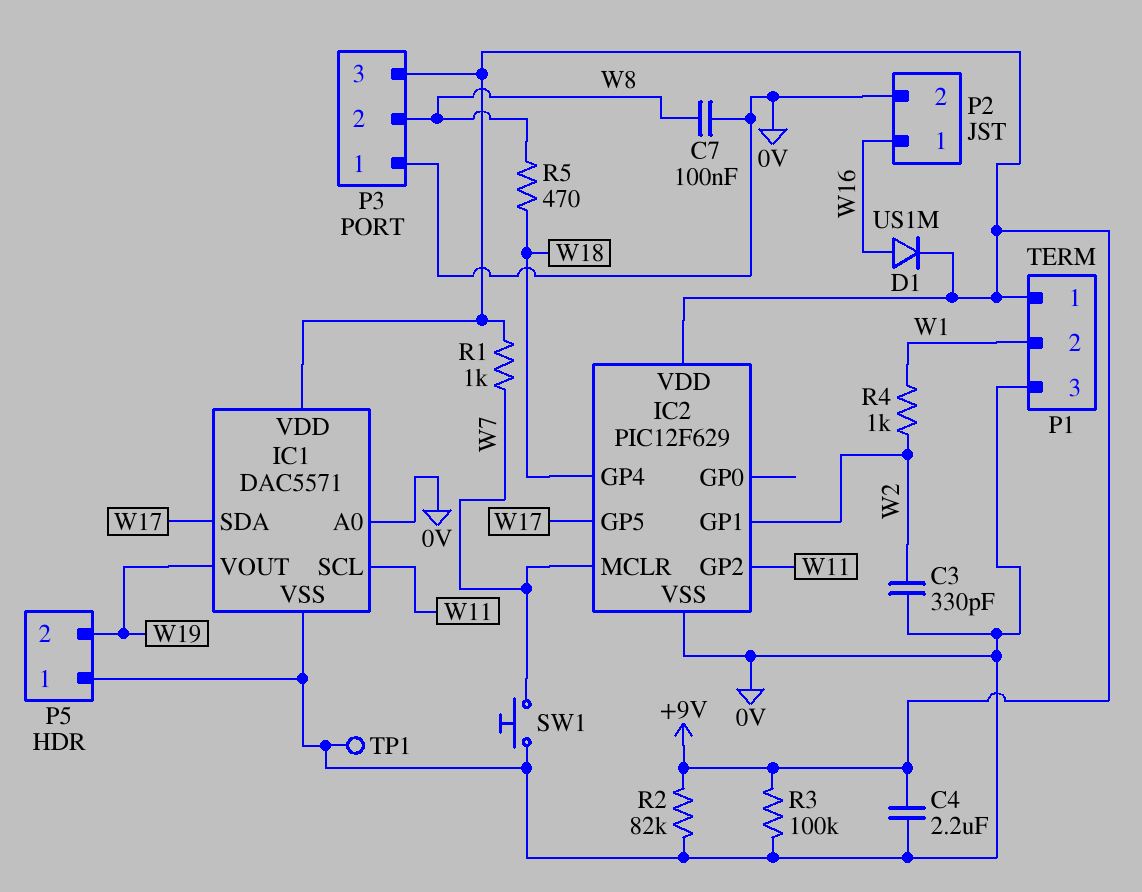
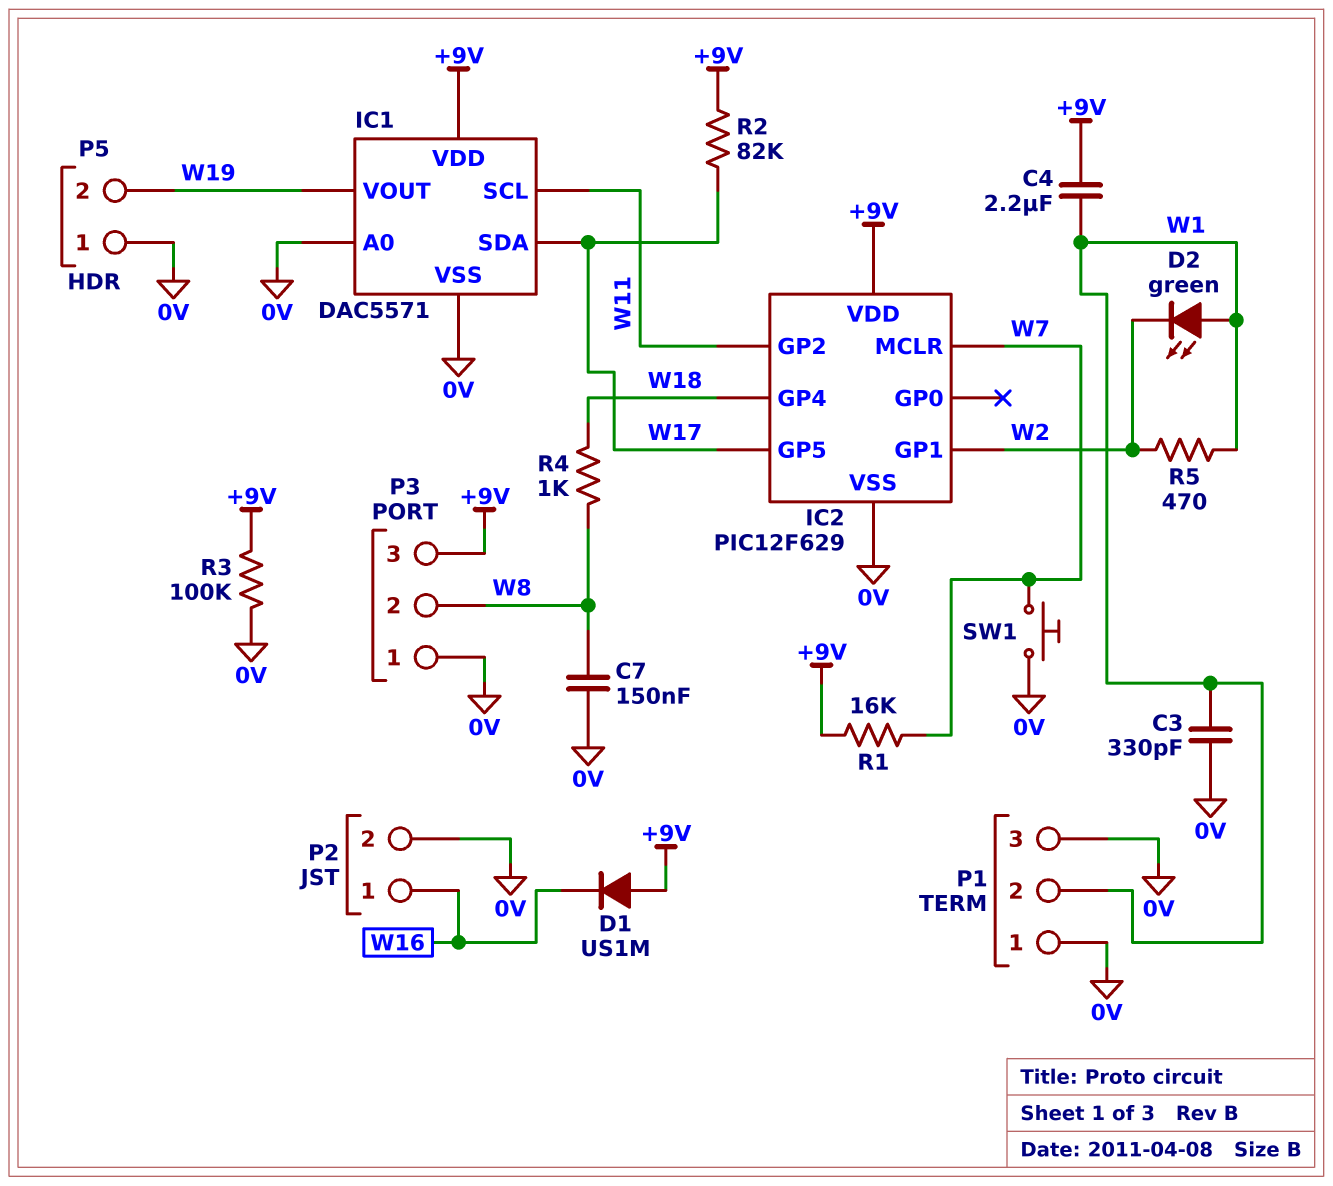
C3: 330pF (0V, W2) -> 330pF (0V, W1)
C4: 2.2uF (+9V, 0V) -> 2.2uF (+9V, W1)
C7: 100nF (0V, W8) -> 150nF (0V, W8)
D1: diode US1M (A W16, K +9V) -> diode US1M (A +9V, K W16)
D2: none -> LED green (A W1, K W2)
P1 pin 1: +9V -> 0V
R1: 1k (+9V, W7) -> 16k (+9V, W7)
R2: 82k (+9V, 0V) -> 82k (+9V, W17)
R4: 1k (W1, W2) -> 1k (W8, W18)
R5: 470 (W8, W18) -> 470 (W1, W2)
TP1: test point (0V) -> none

